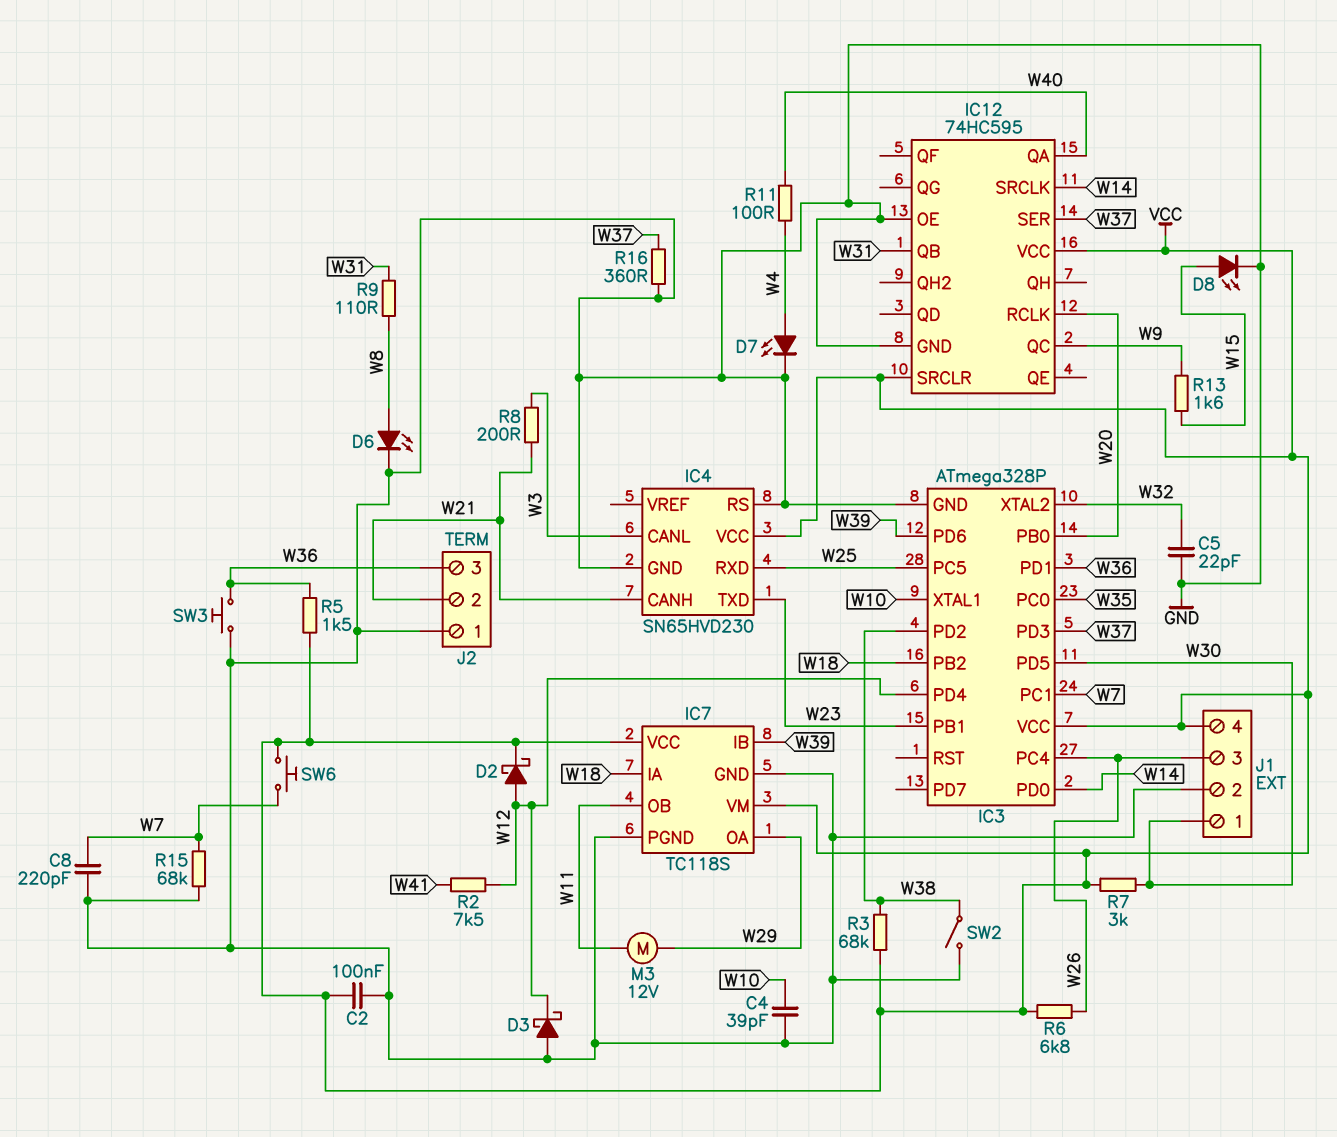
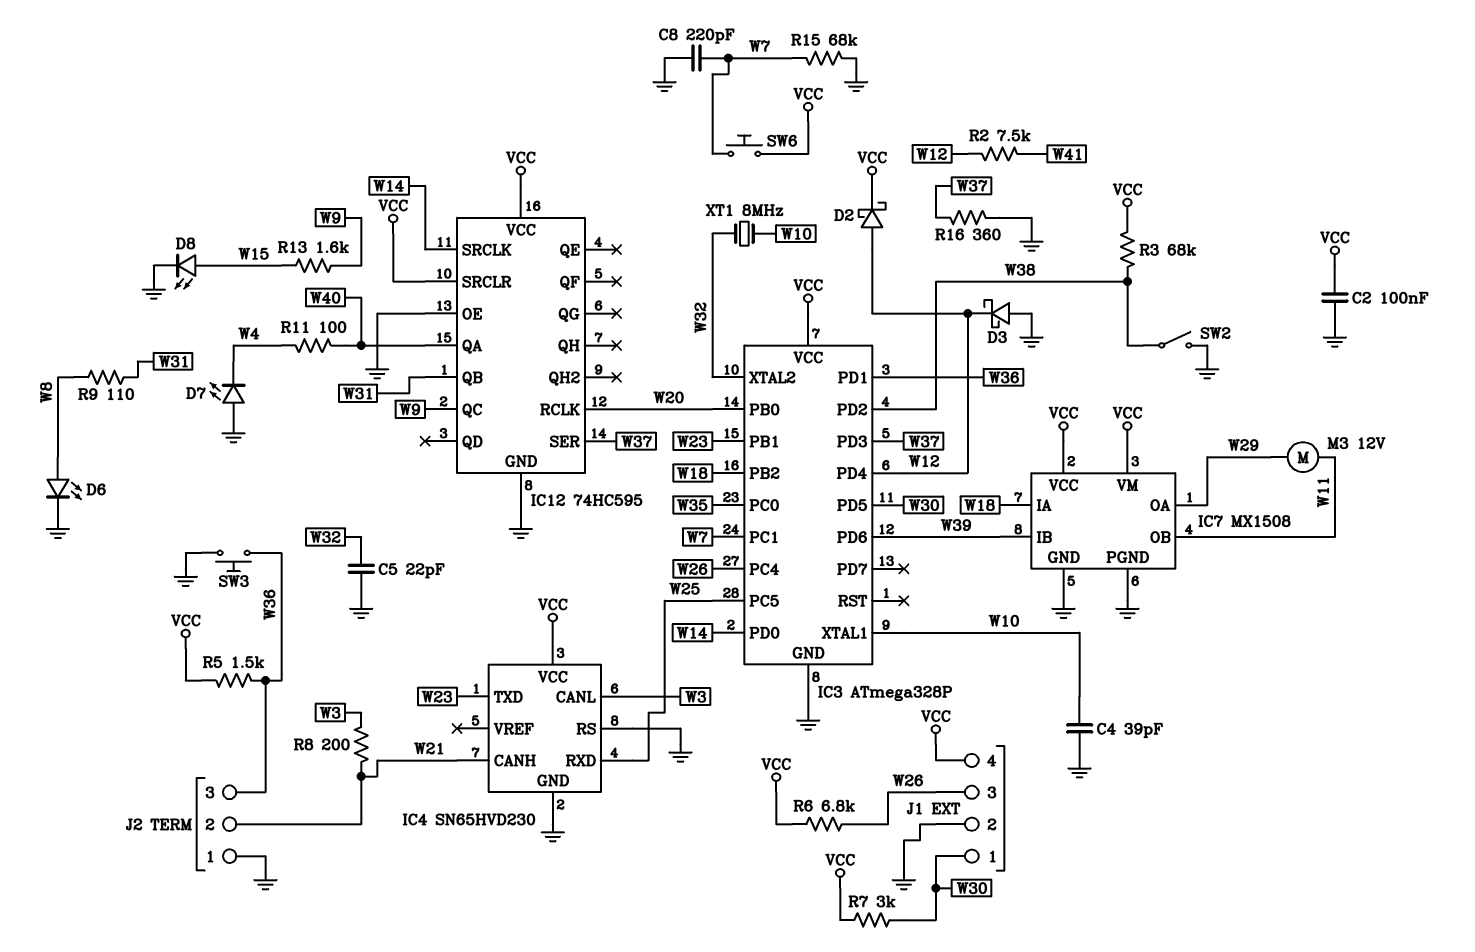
D7: LED (A W4, K GND) -> LED (A GND, K W4)
IC7: TC118S -> MX1508
XT1: none -> 8MHz (W10, W32)

